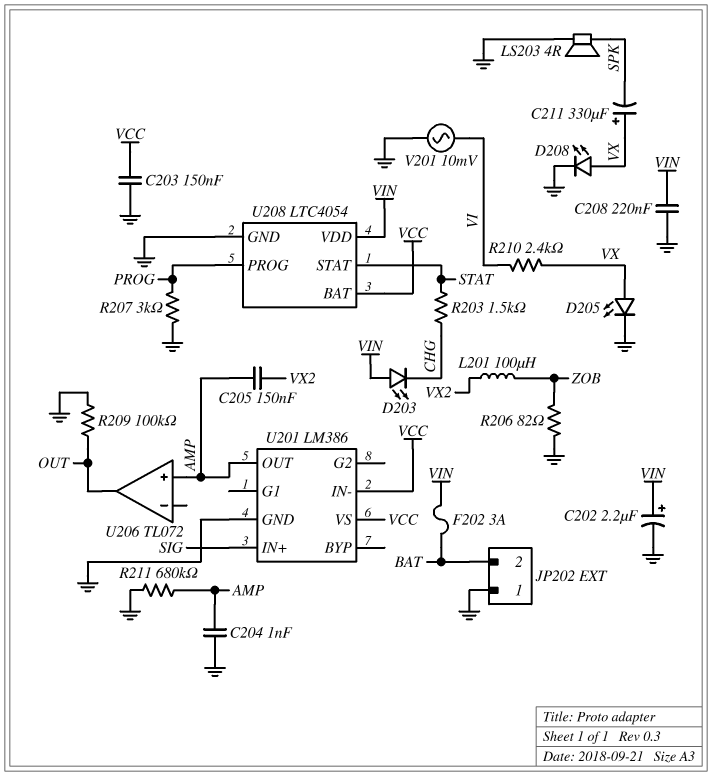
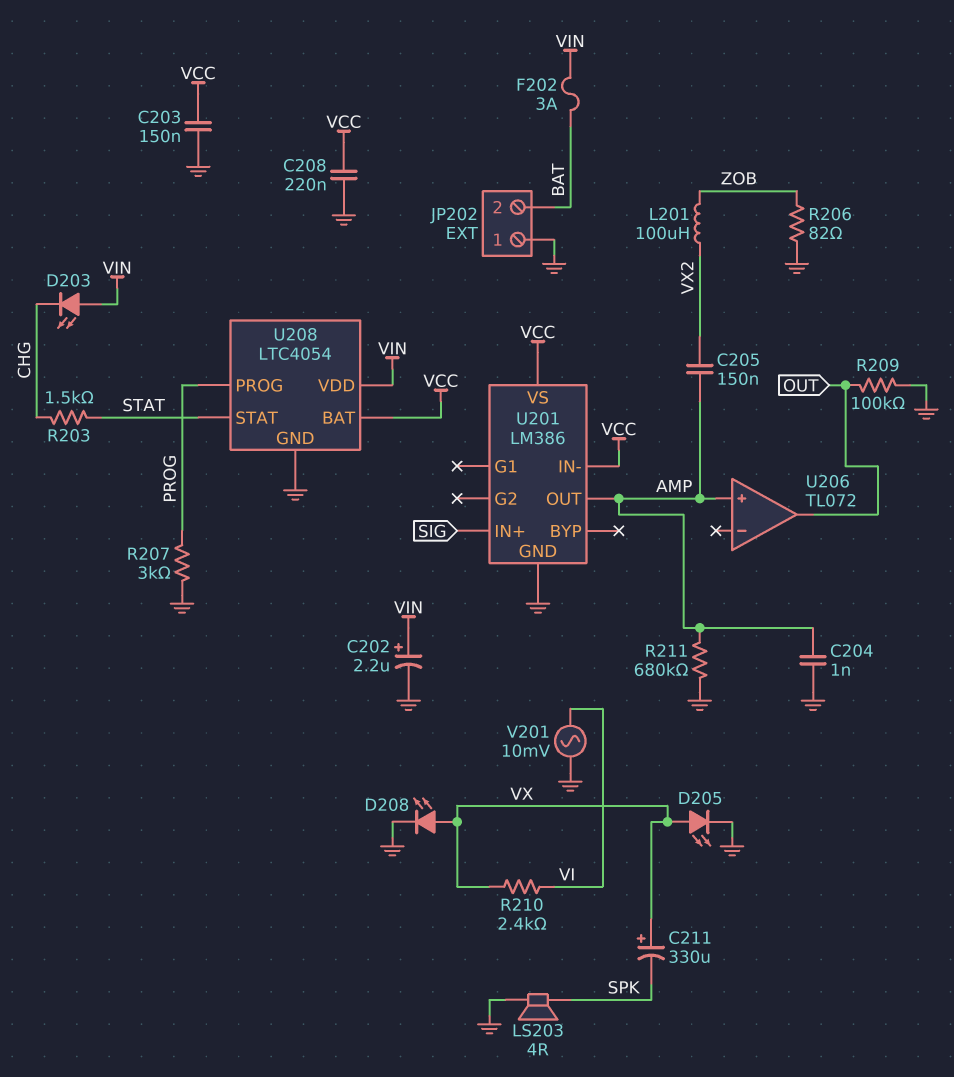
C208: 220nF (GND, VIN) -> 220nF (GND, VCC)

